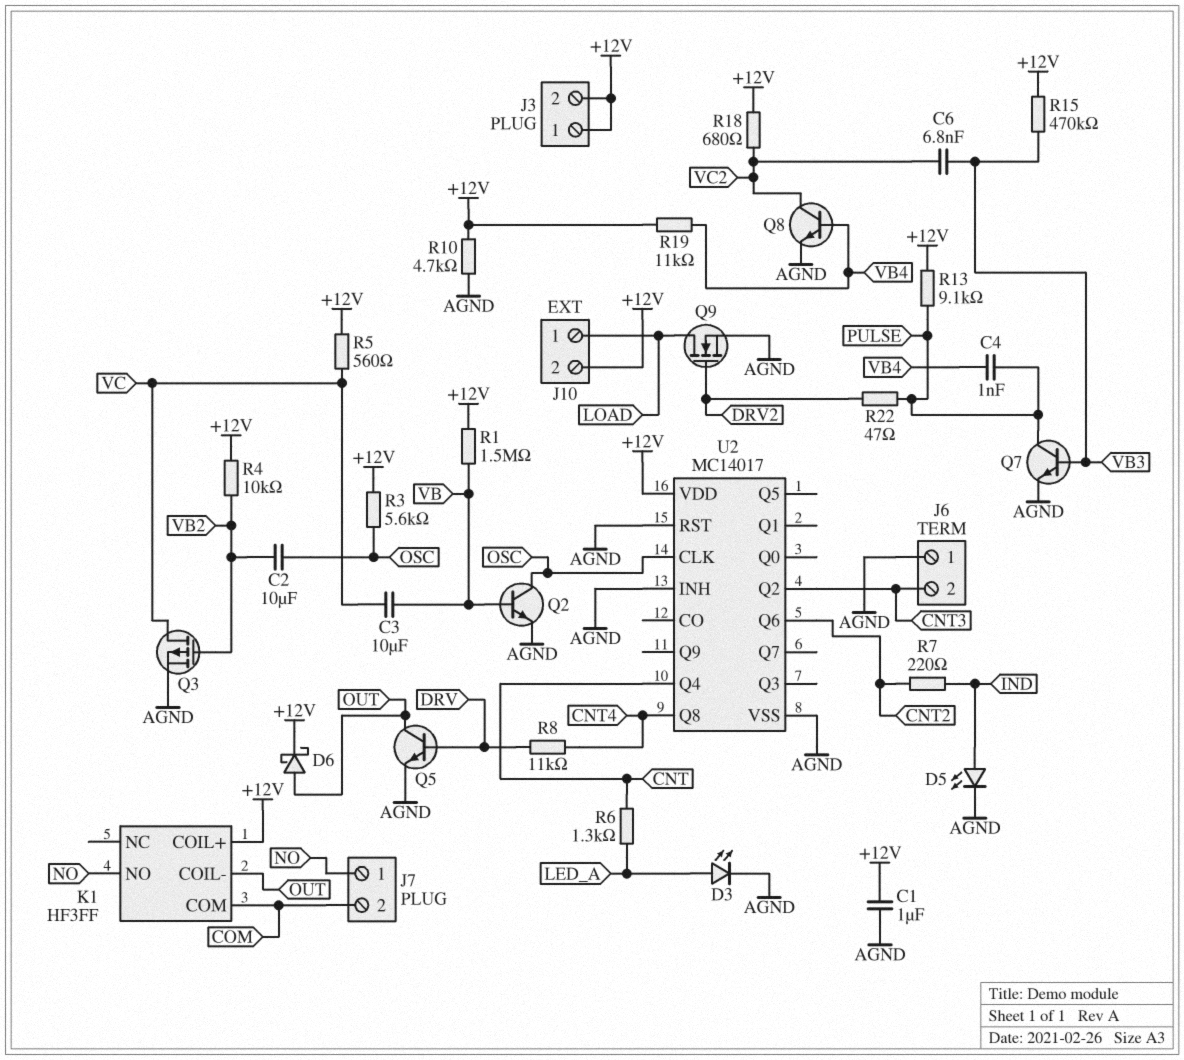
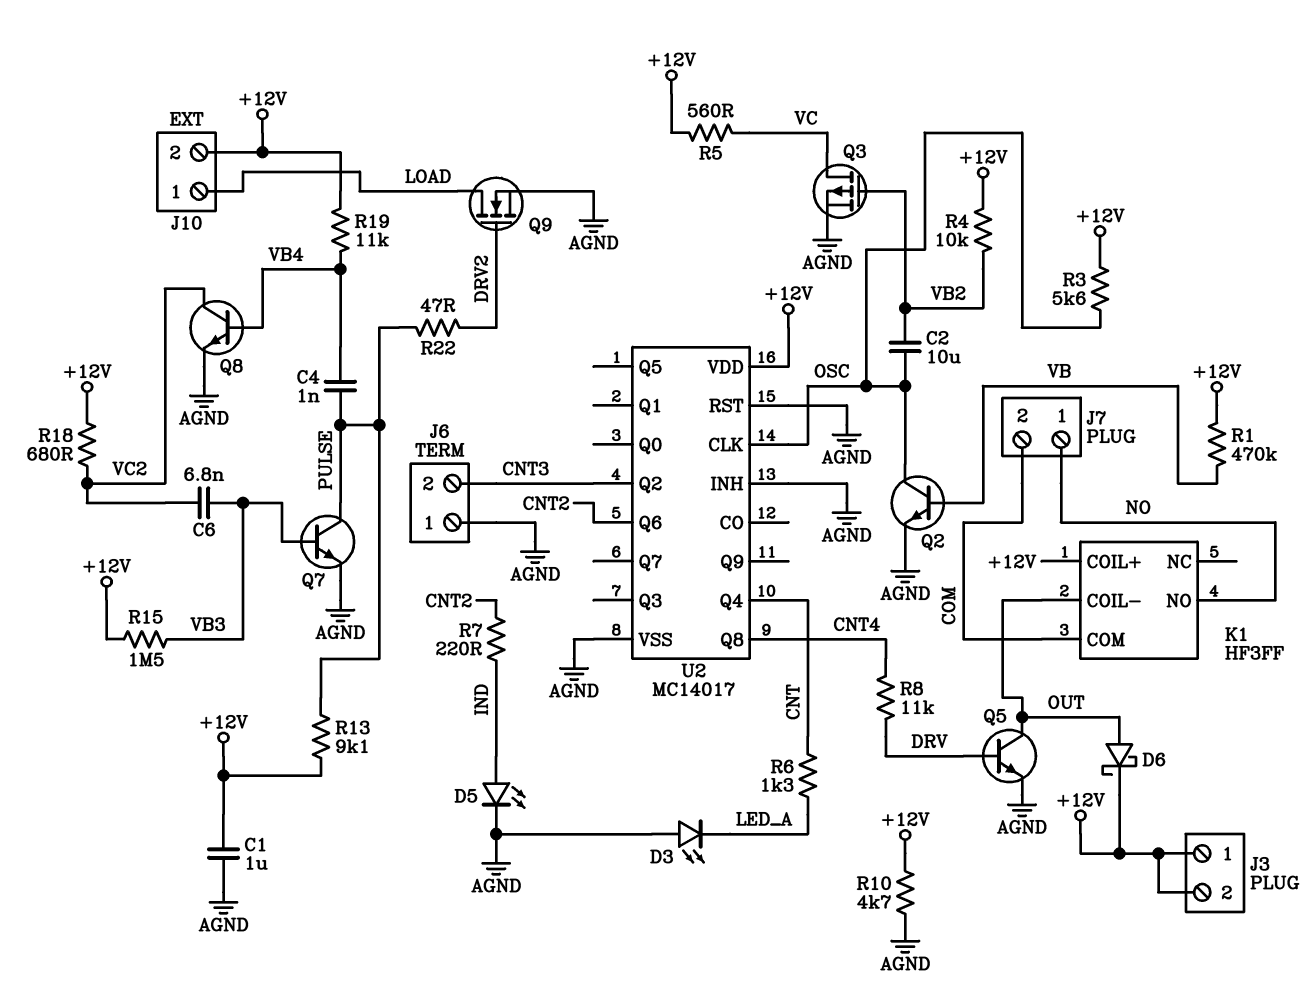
C3: 10uF (VB, VC) -> none
D3: LED (A LED_A, K AGND) -> LED (A AGND, K LED_A)
R1: 1.5M (+12V, VB) -> 470k (+12V, VB)
R15: 470k (+12V, VB3) -> 1.5M (+12V, VB3)

